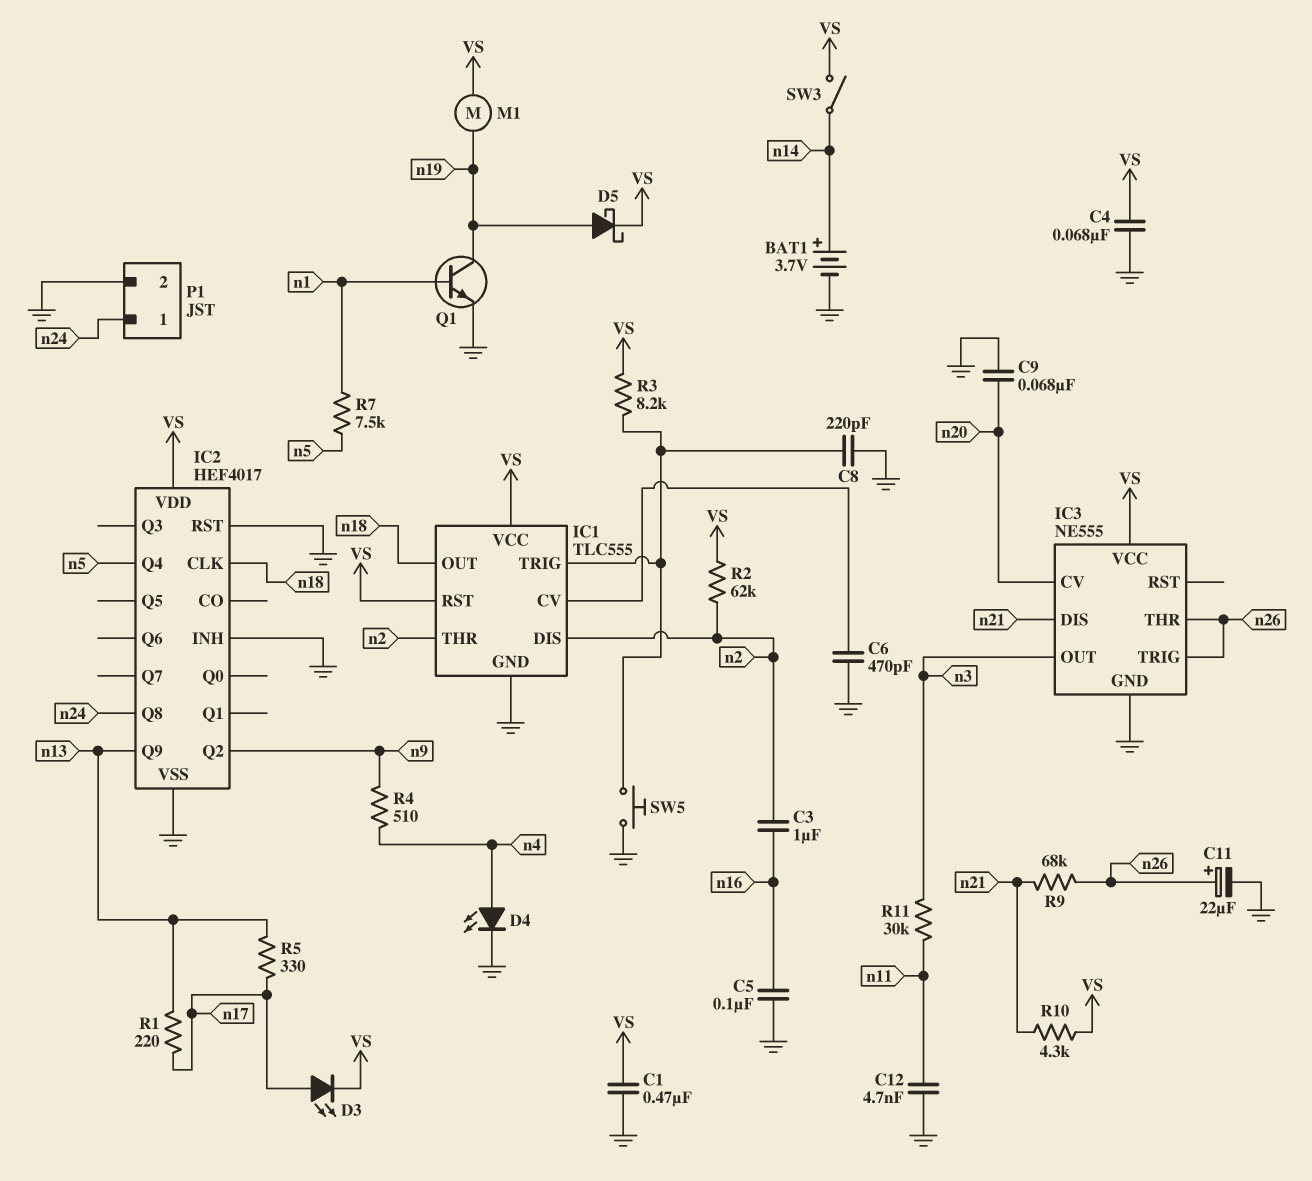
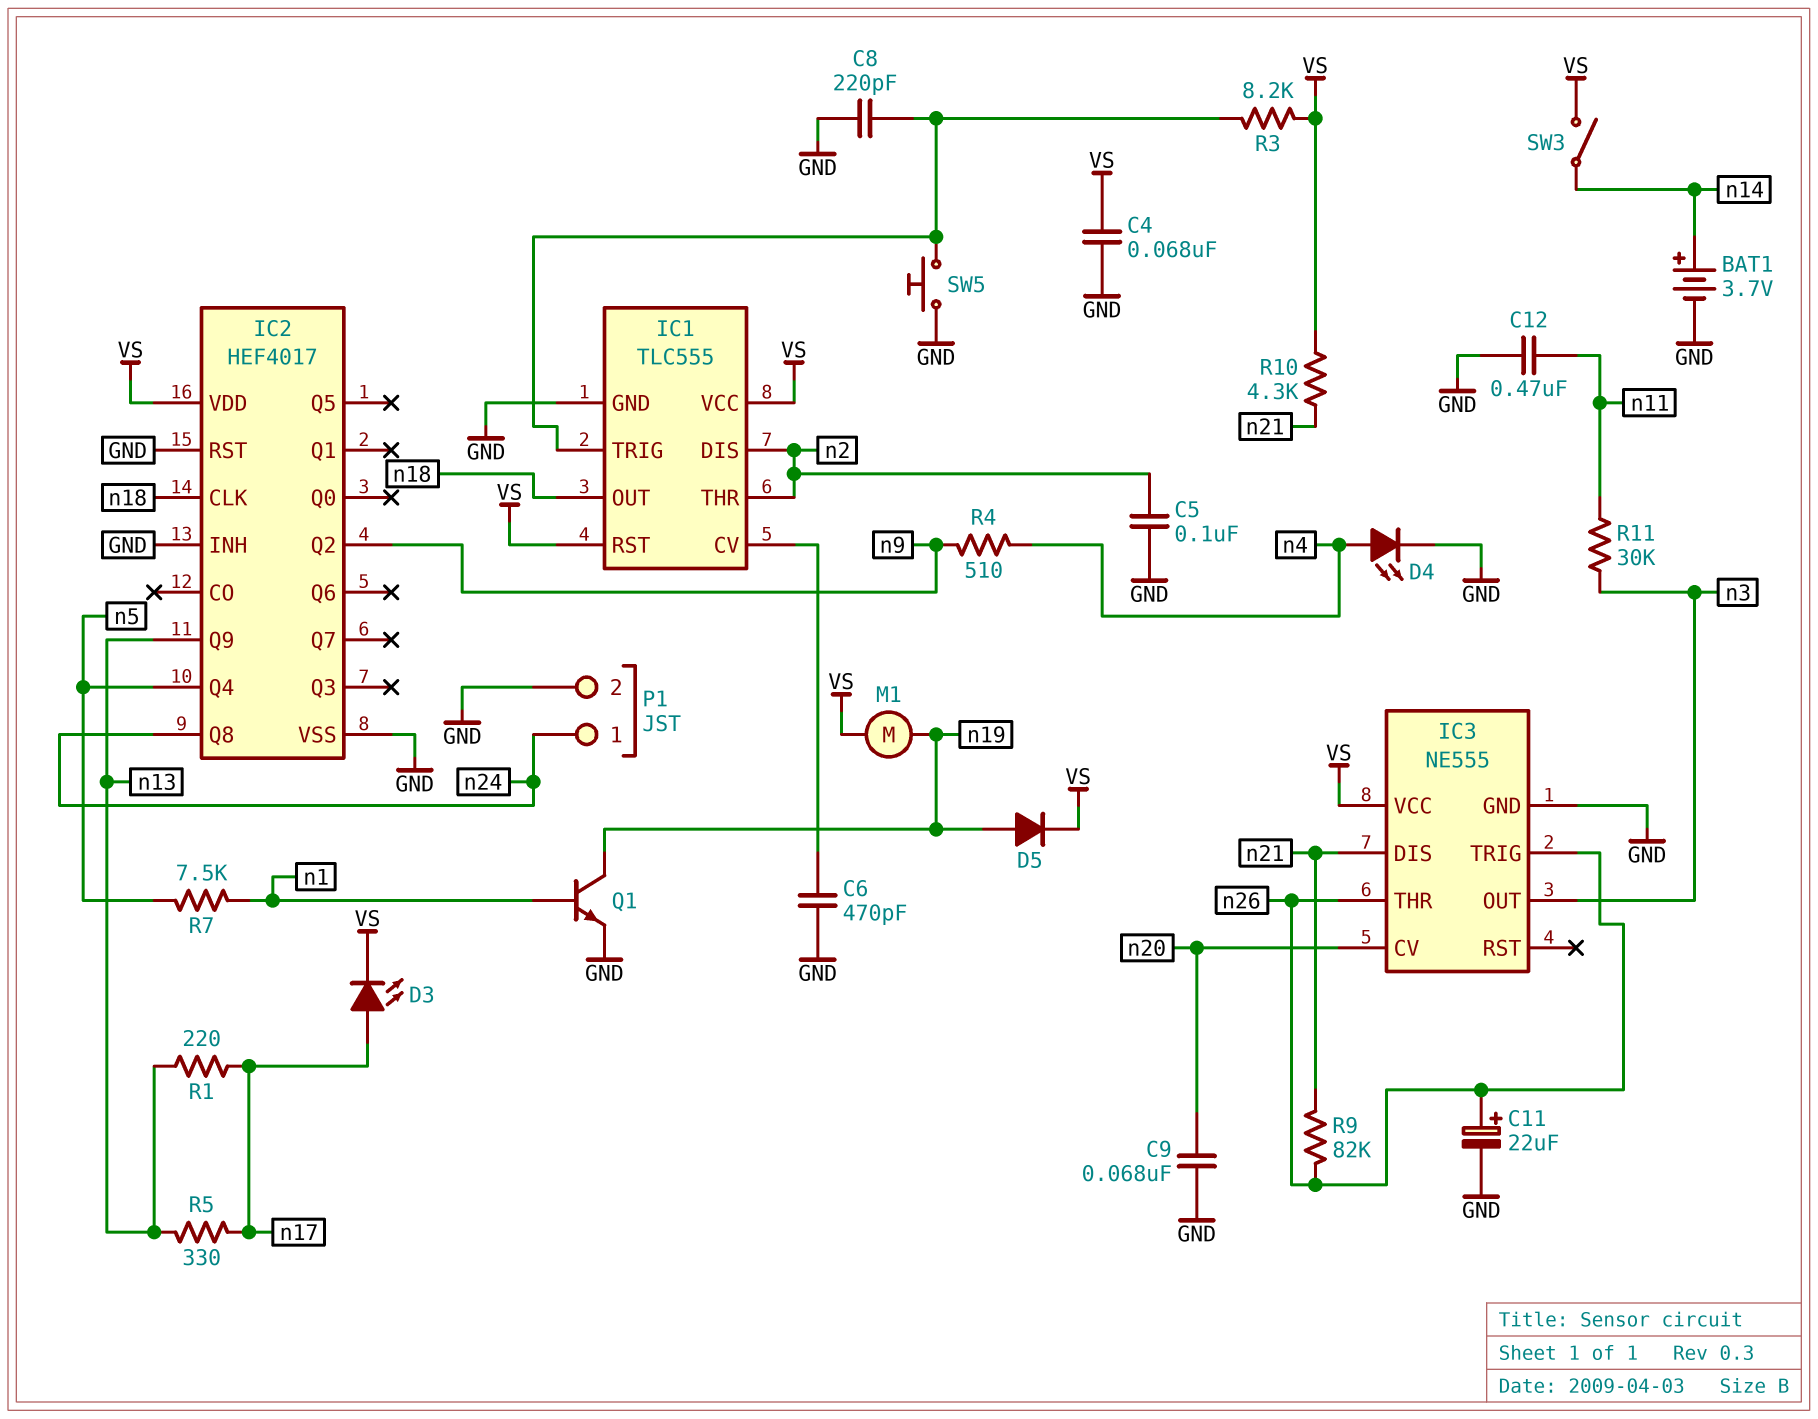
C1: 470nF (GND, VS) -> none
C3: 1uF (n2, n16) -> none
C5: 100nF (GND, n16) -> 100nF (GND, n2)
C12: 4.7nF (GND, n11) -> 470nF (GND, n11)
D5: schottky (A n19, K VS) -> diode (A n19, K VS)
R2: 62k (VS, n2) -> none
R9: 68k (n21, n26) -> 82k (n21, n26)

